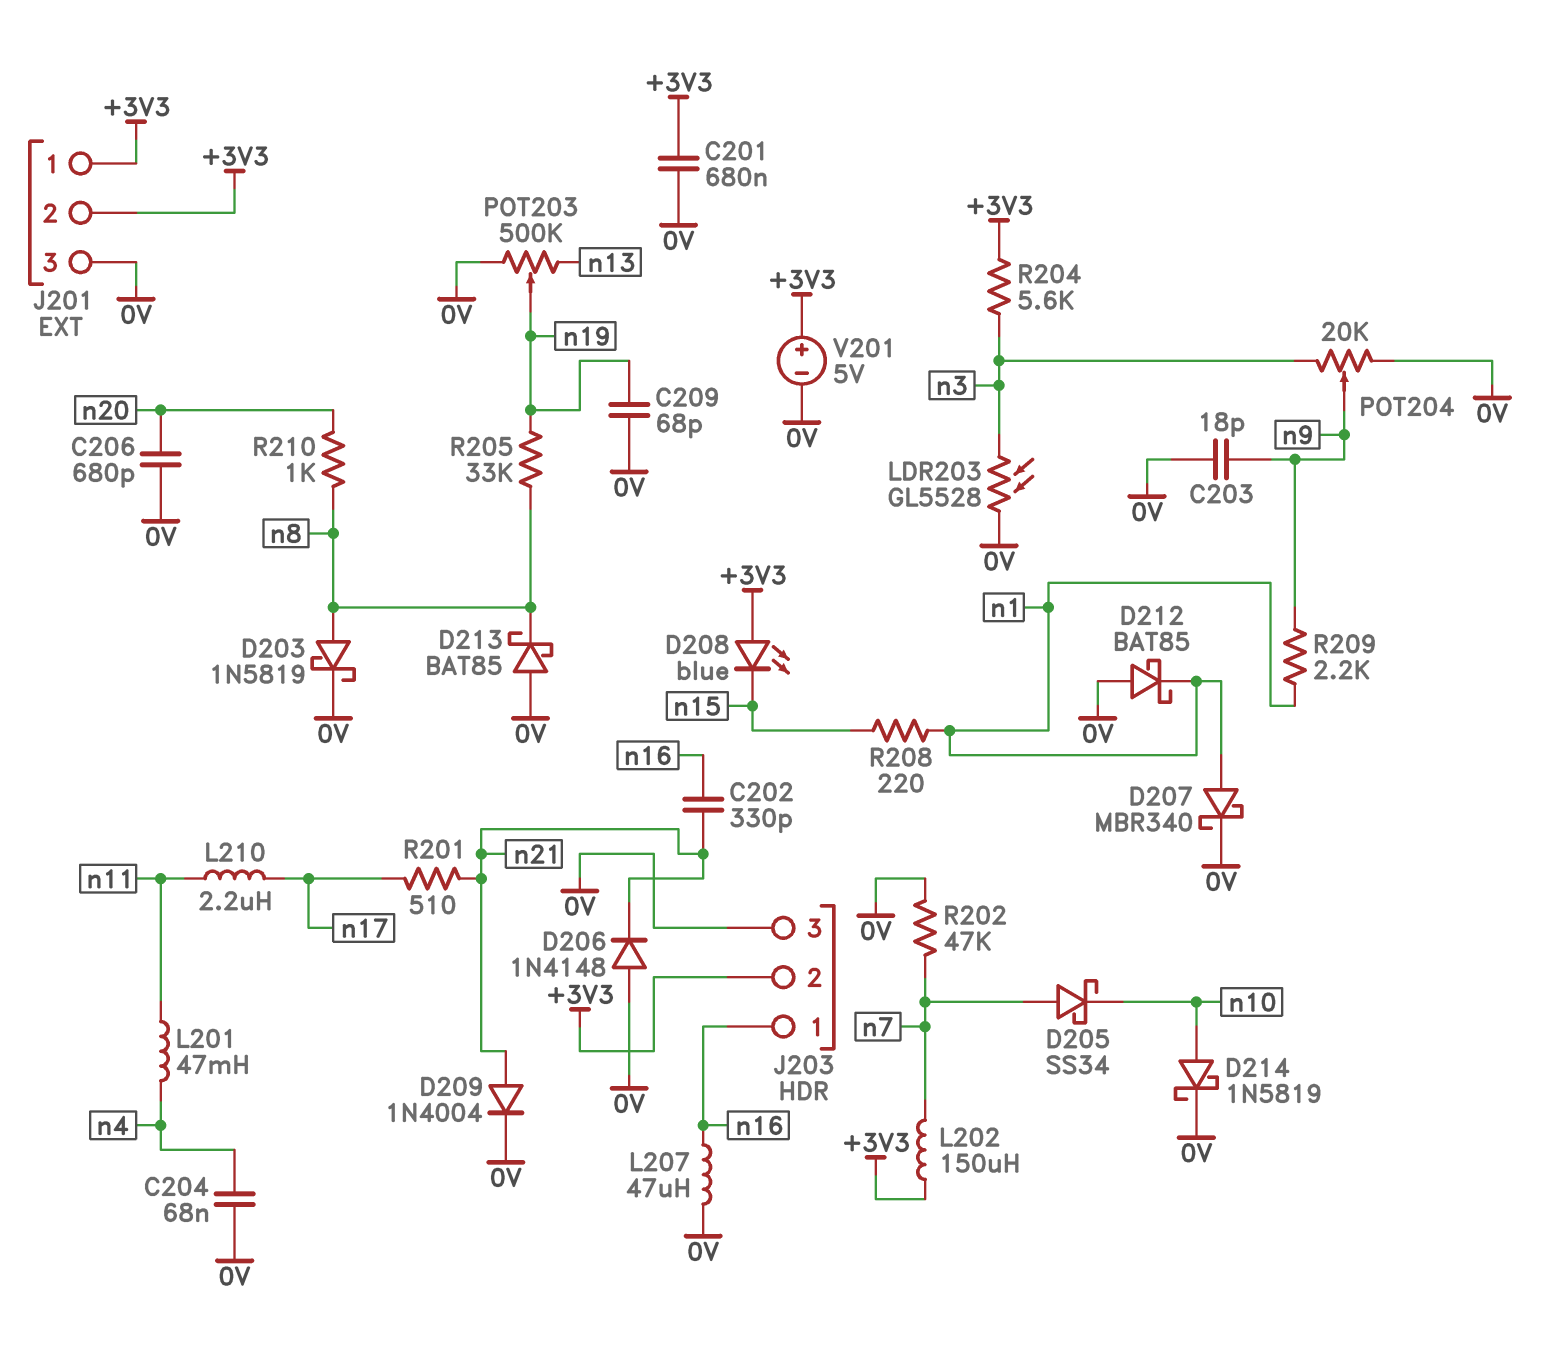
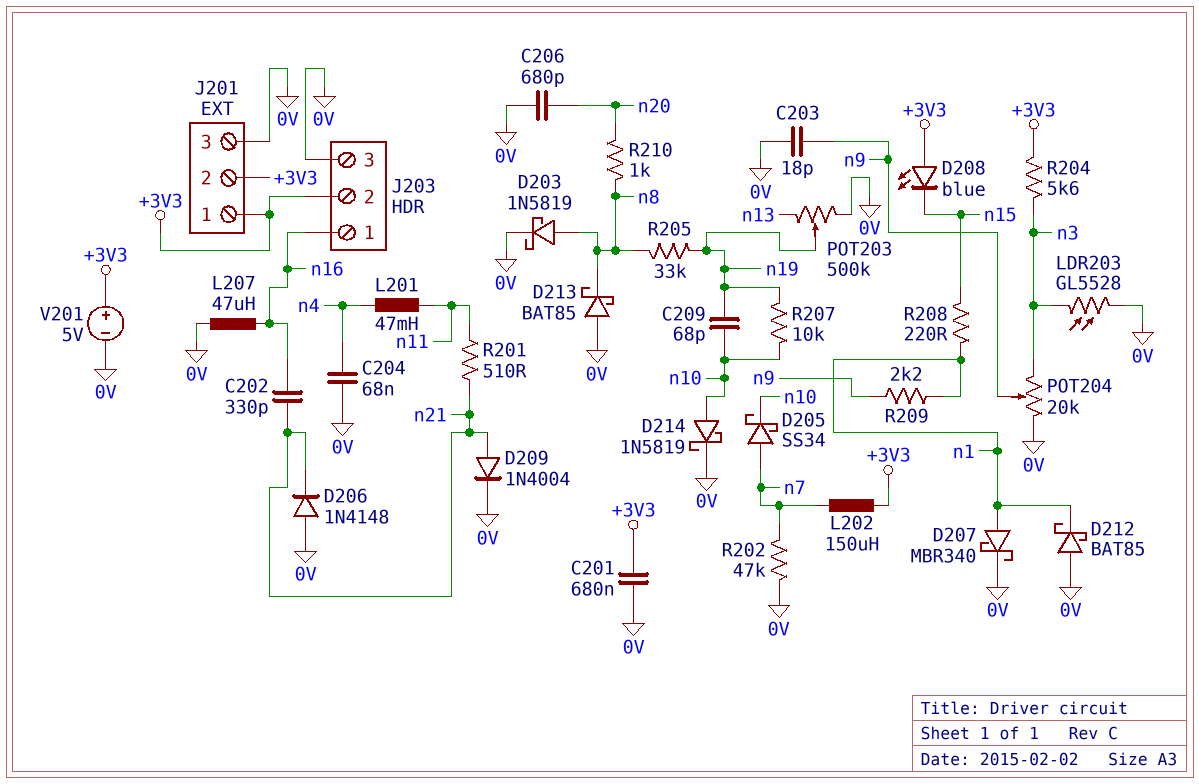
C209: 68pF (0V, n19) -> 68pF (n10, n19)
L210: 2.2uH (n11, n17) -> none
R201: 510 (n17, n21) -> 510 (n11, n21)
R207: none -> 10k (n10, n19)

